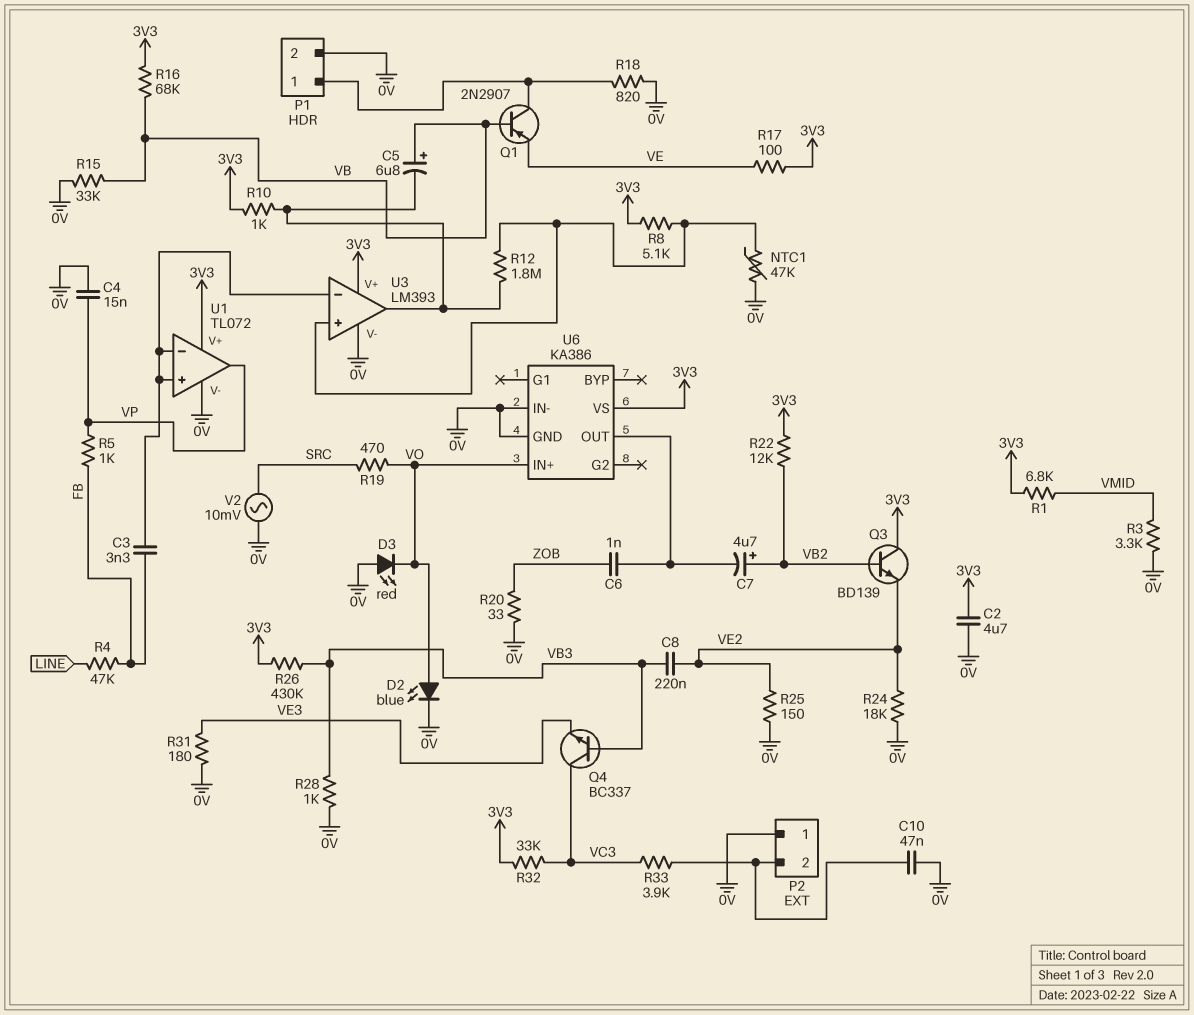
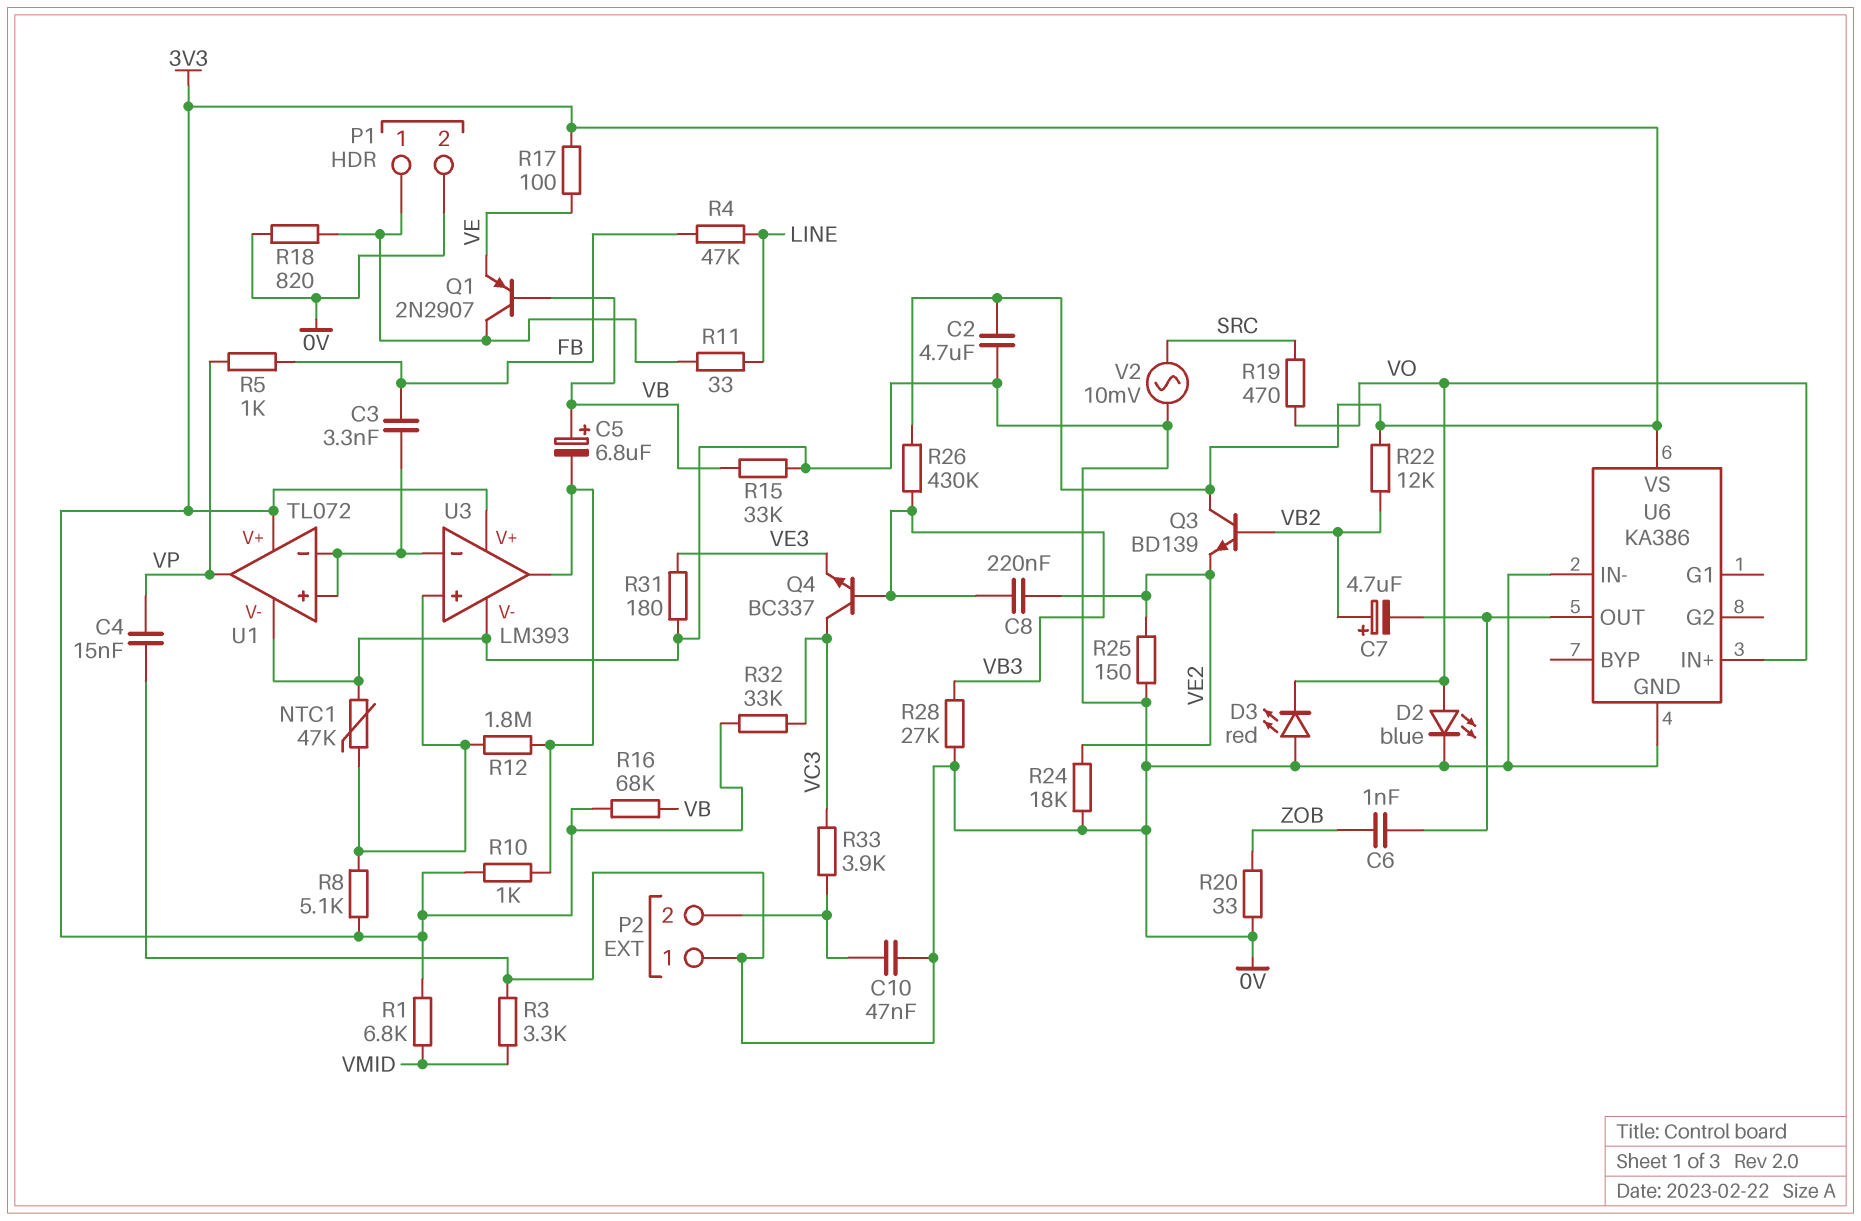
R11: none -> 33 (LINE, P1/1)
R28: 1k (0V, VB3) -> 27k (0V, VB3)

